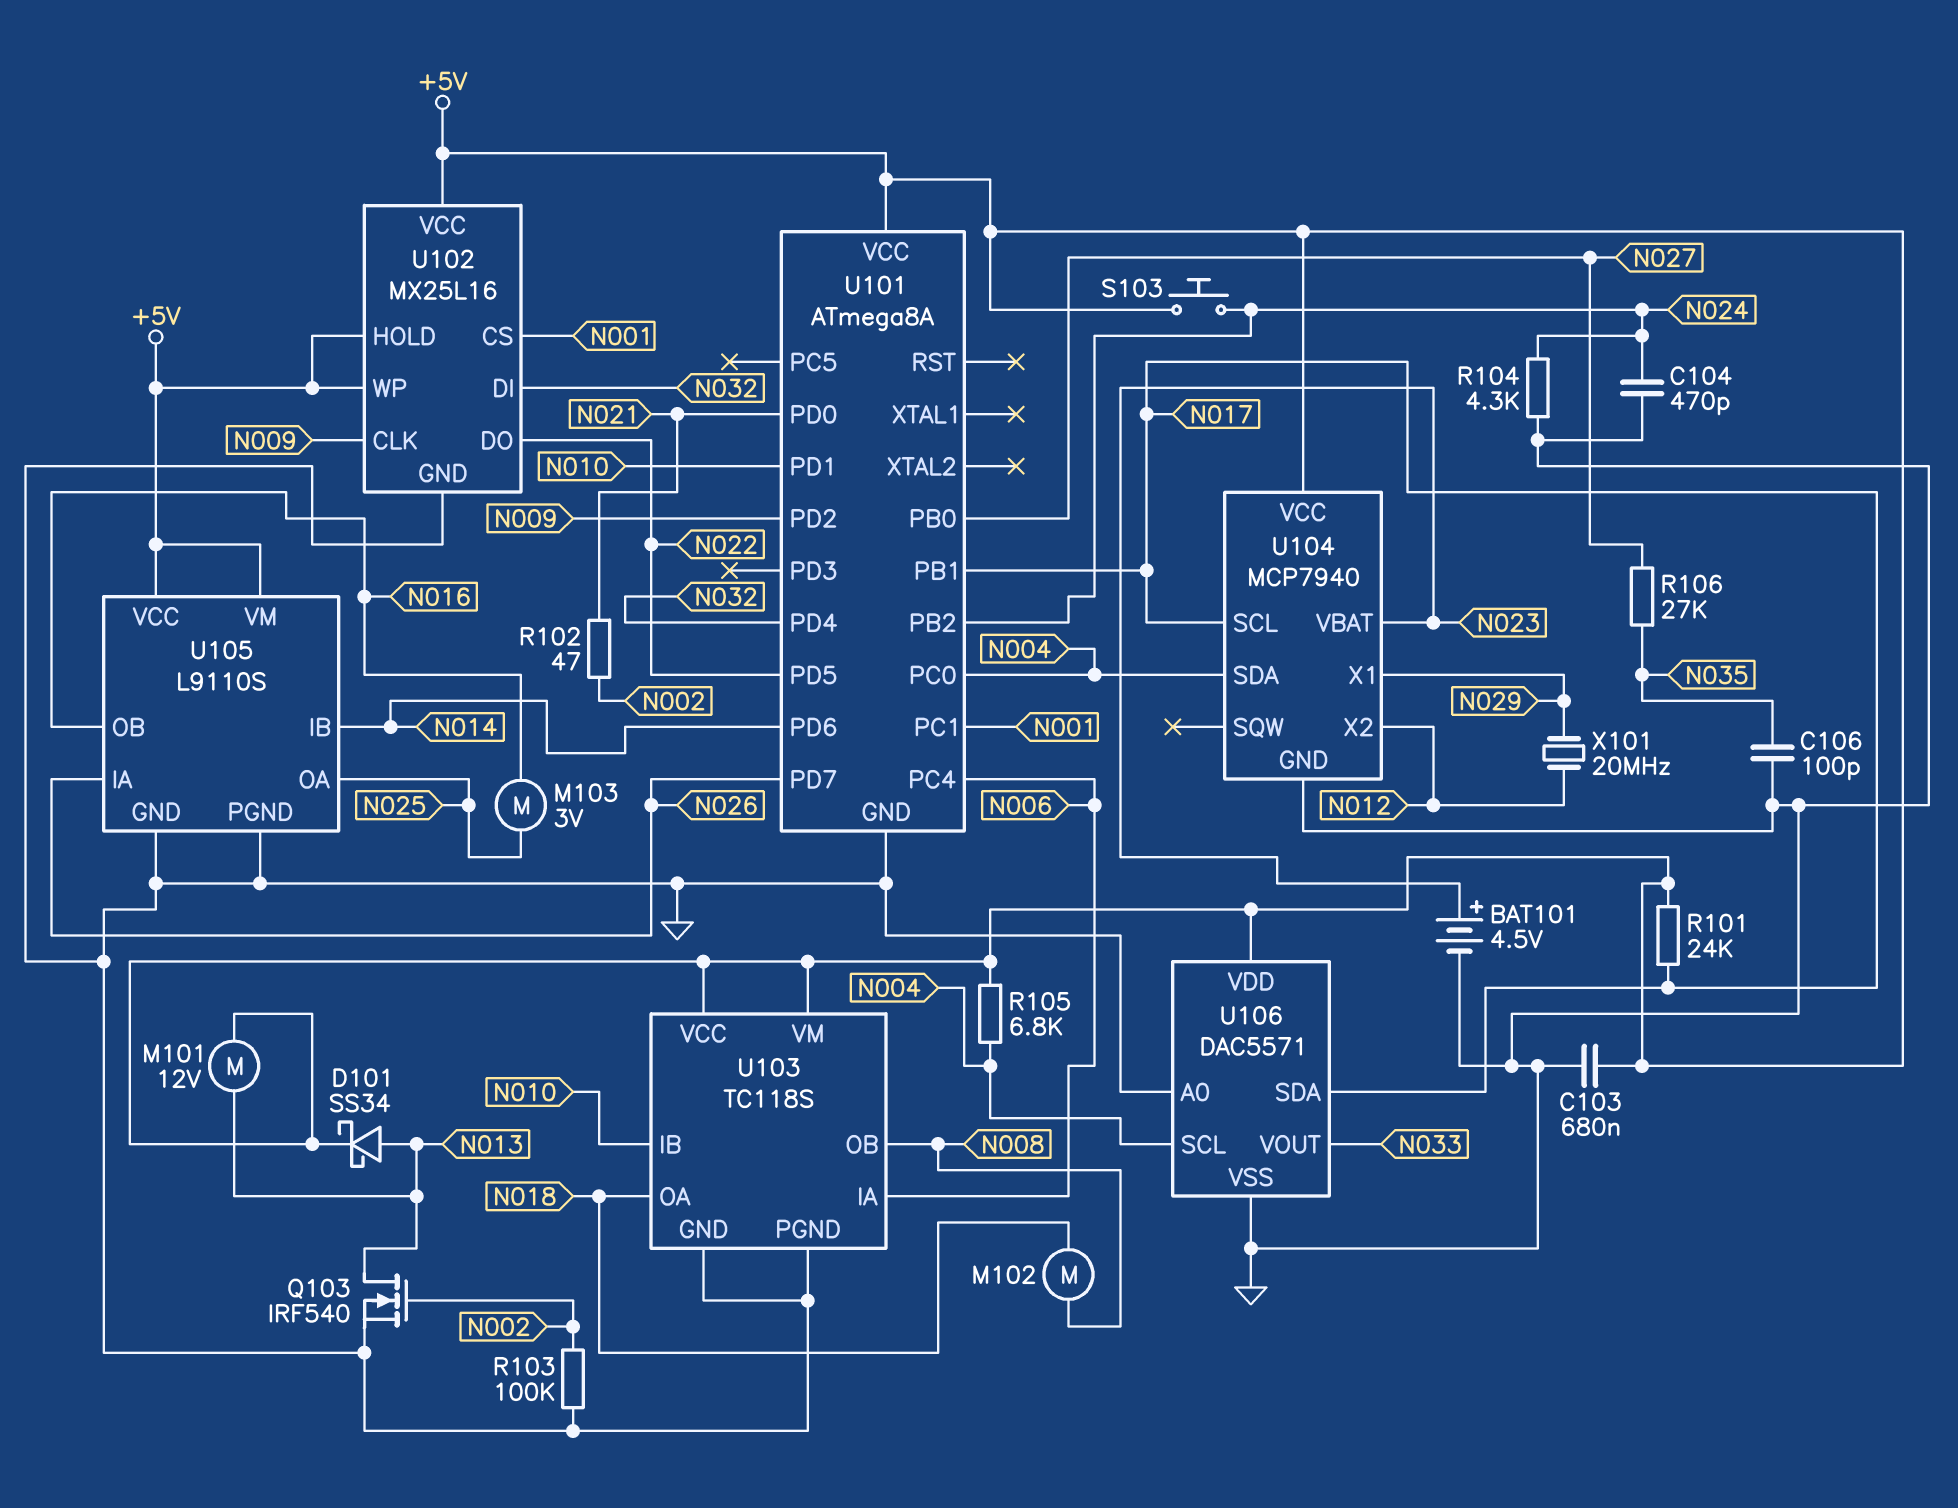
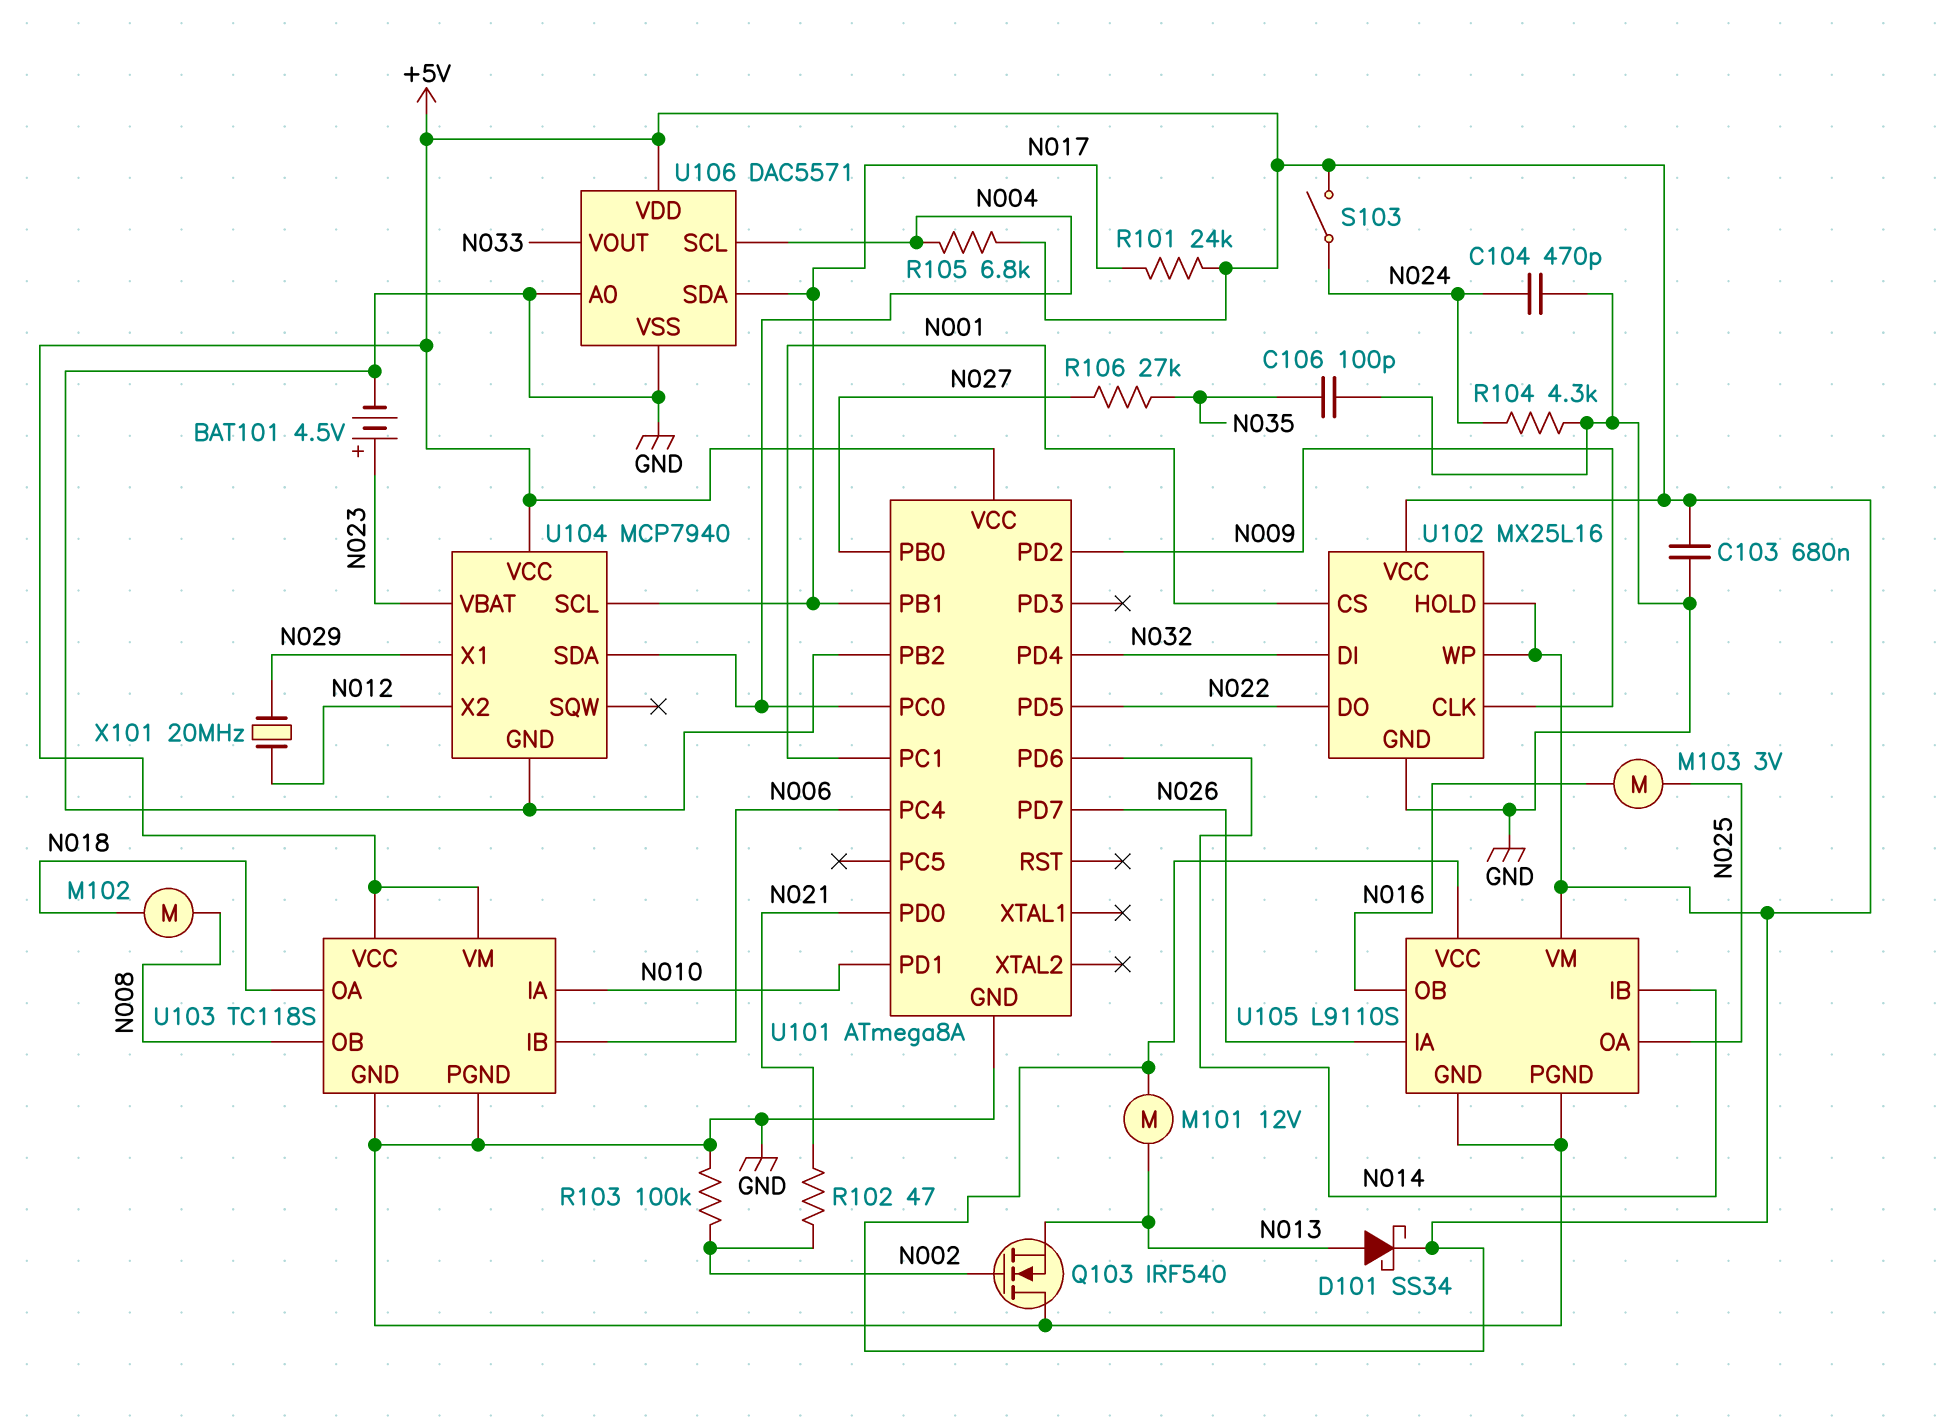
Q103: NMOS IRF540 (G N002, D N013, S GND) -> NMOS IRF540 (G N002, D GND, S N013)
S103: button (+5V, N024) -> switch (+5V, N024)
U101 pin PB2: N024 -> GND
U103 pin IA: N006 -> N010
U103 pin IB: N010 -> N006

